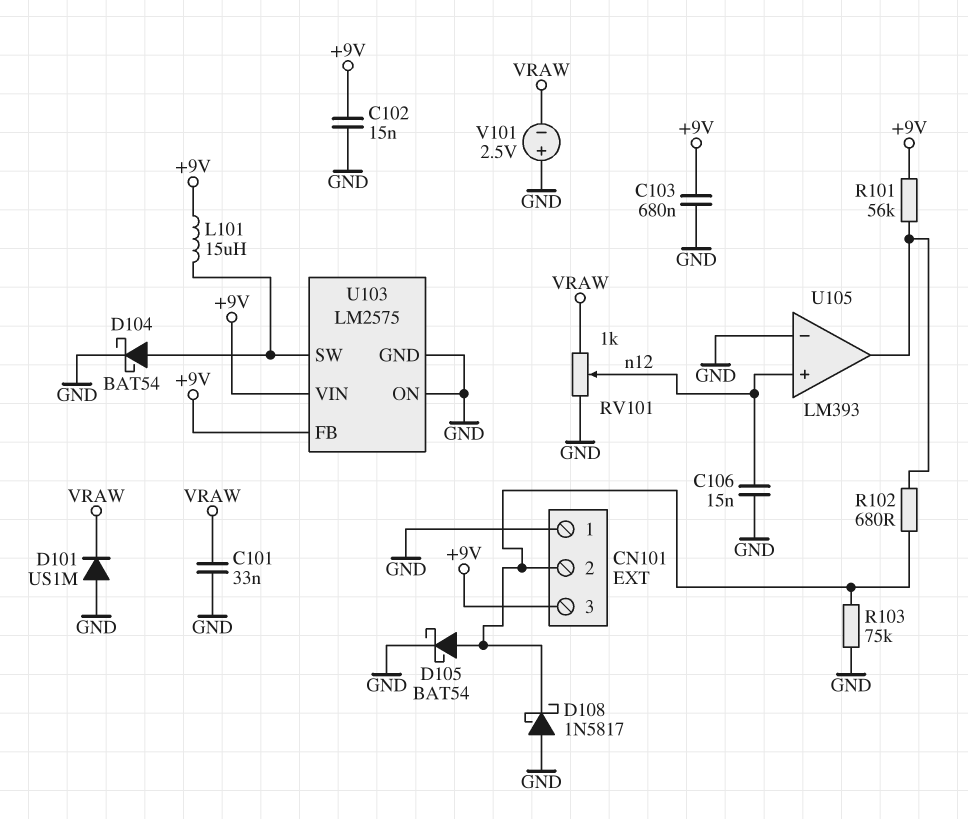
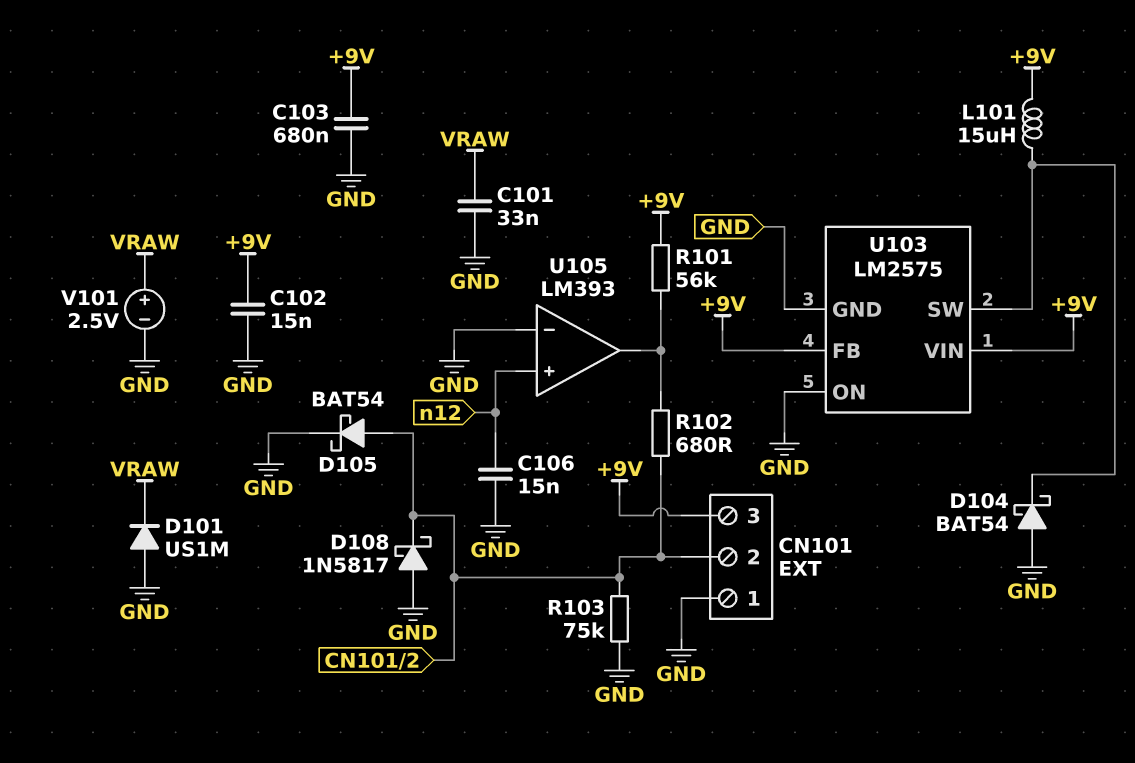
D104: schottky BAT54 (A U103/SW, K GND) -> schottky BAT54 (A GND, K U103/SW)
RV101: 1k (GND, VRAW, wiper n12) -> none
V101: 2.5V (plus GND, minus VRAW) -> 2.5V (plus VRAW, minus GND)

